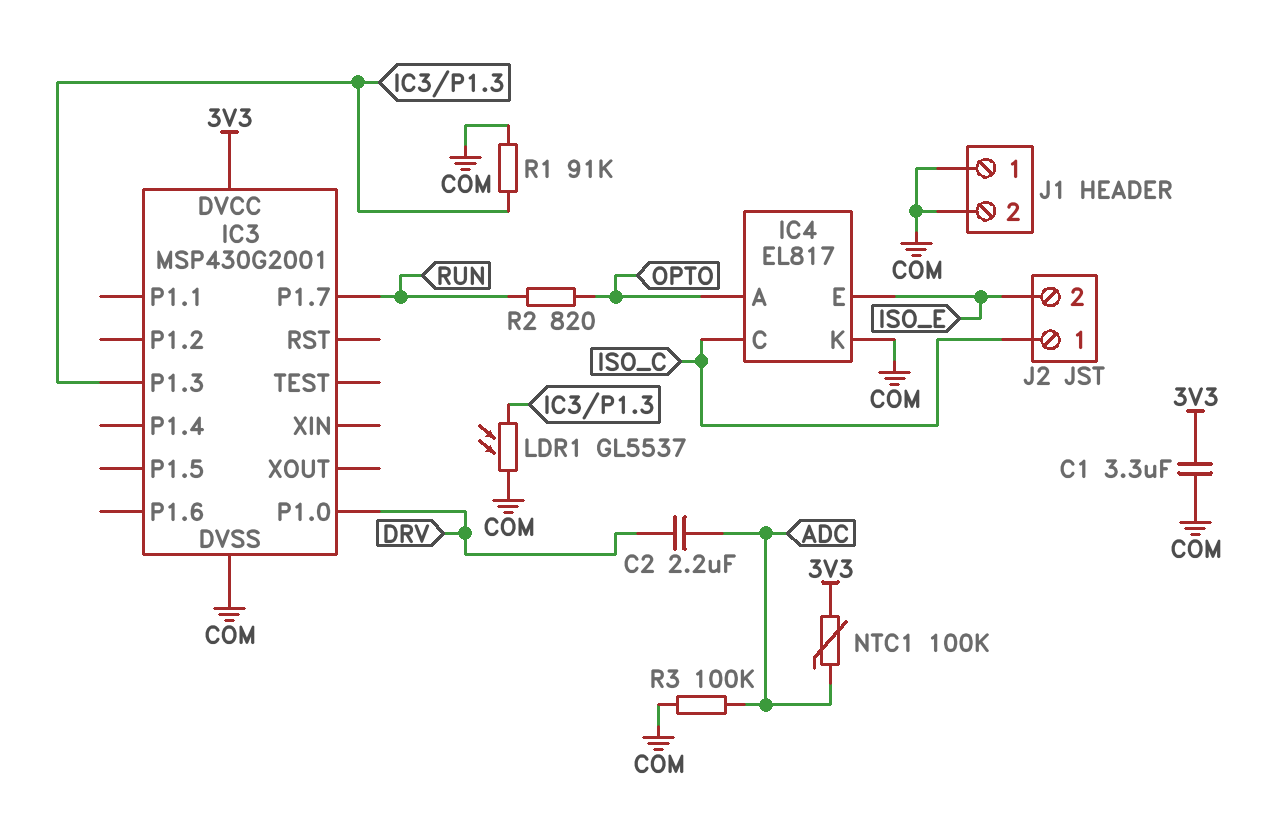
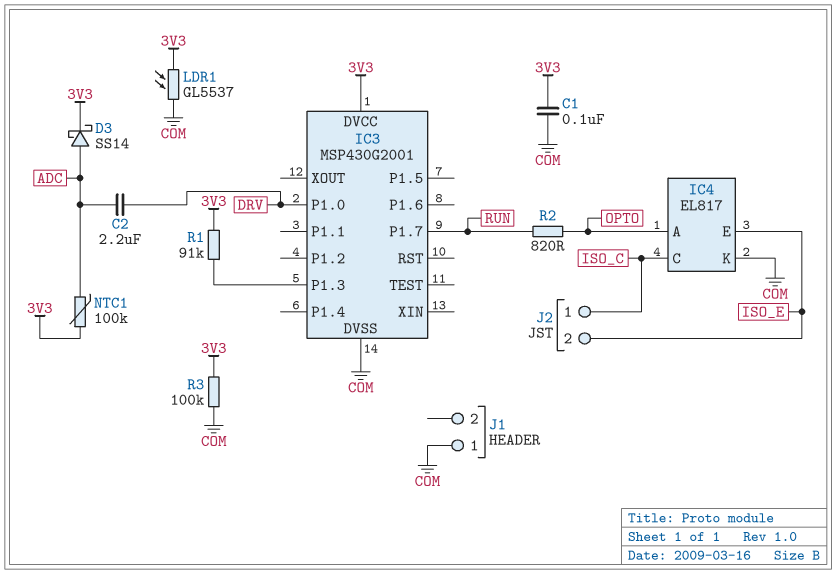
C1: 3.3uF (3V3, COM) -> 100nF (3V3, COM)
D3: none -> schottky SS14 (A ADC, K 3V3)
J1 pin 2: COM -> none
LDR1: GL5537 (COM, IC3/P1.3) -> GL5537 (3V3, COM)
R1: 91k (COM, IC3/P1.3) -> 91k (3V3, IC3/P1.3)
R3: 100k (ADC, COM) -> 100k (3V3, COM)

